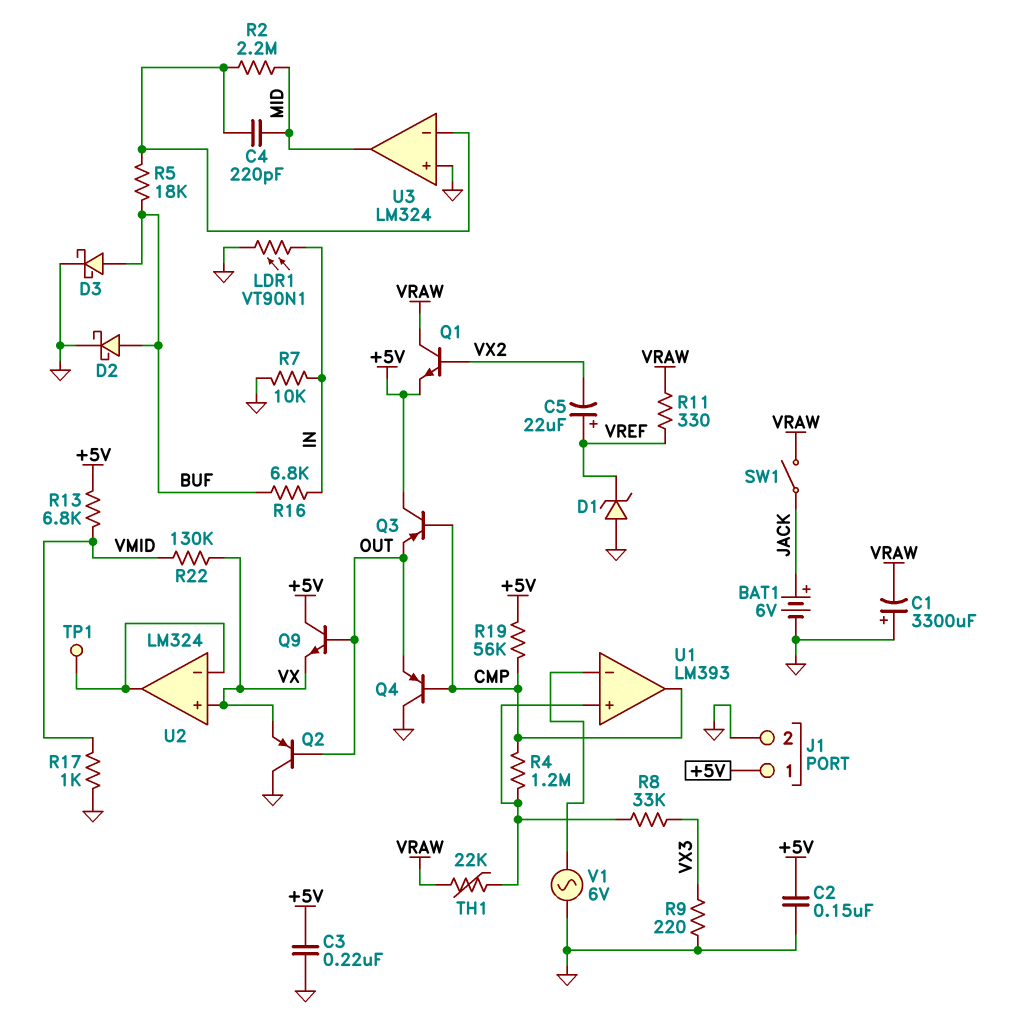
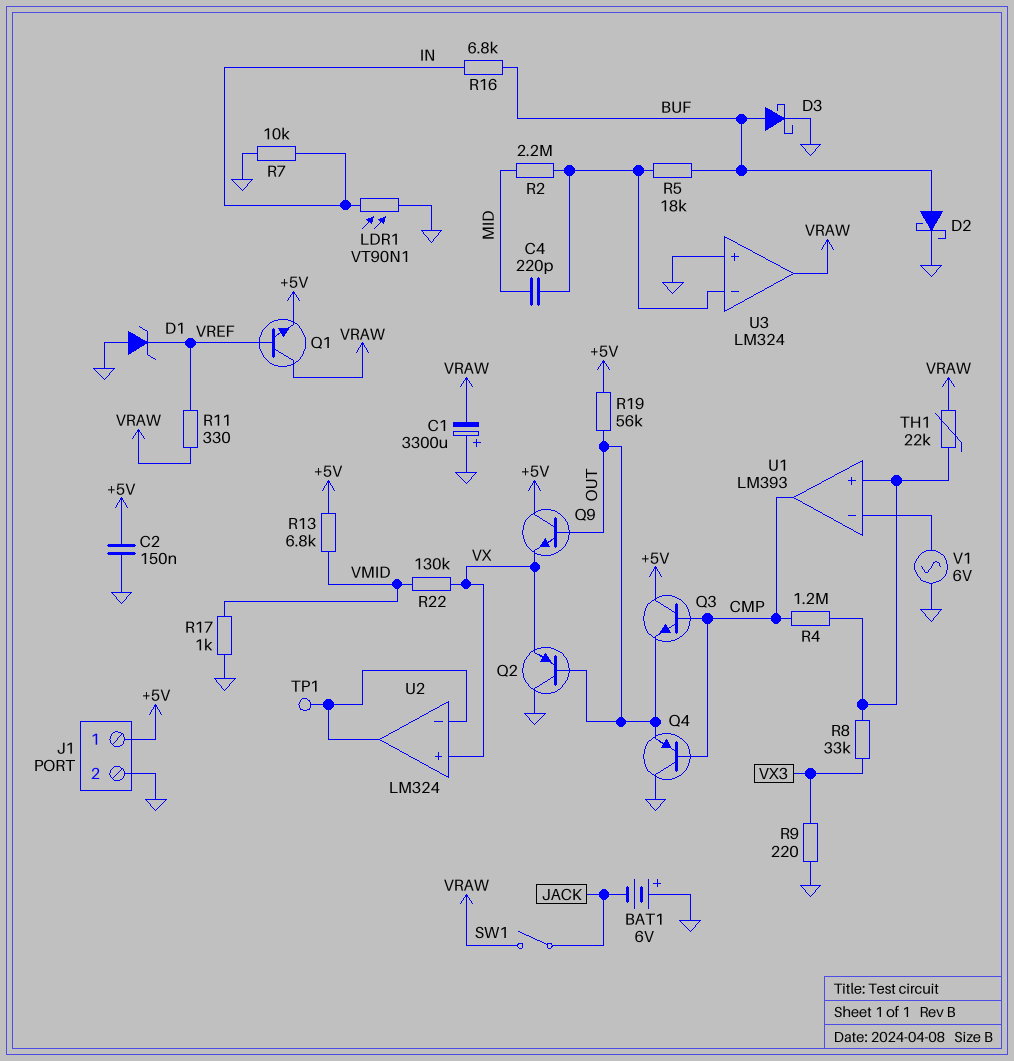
BAT1: 6V (plus JACK, minus GND) -> 6V (plus GND, minus JACK)
C3: 220nF (+5V, GND) -> none
C5: 22uF (plus VREF, minus VX2) -> none
Q1: NPN (B VX2, C VRAW, E +5V) -> NPN (B VREF, C VRAW, E +5V)
Q3: PNP (B CMP, C +5V, E OUT) -> NPN (B CMP, C +5V, E OUT)
R19: 56k (+5V, CMP) -> 56k (+5V, OUT)
U3 pin out: MID -> VRAW

